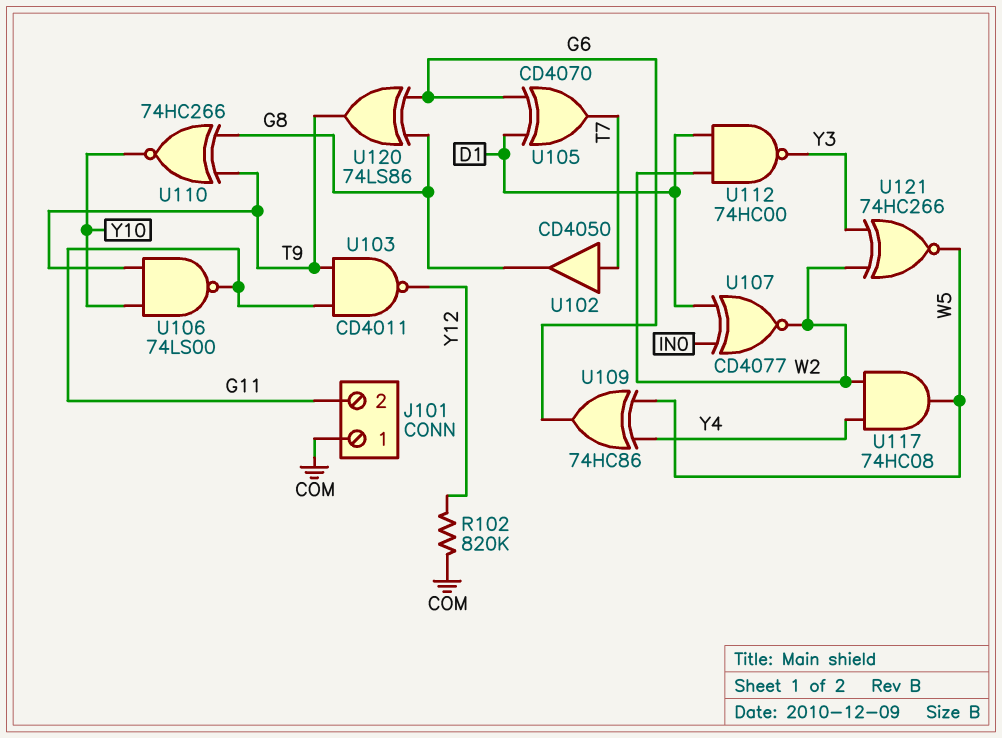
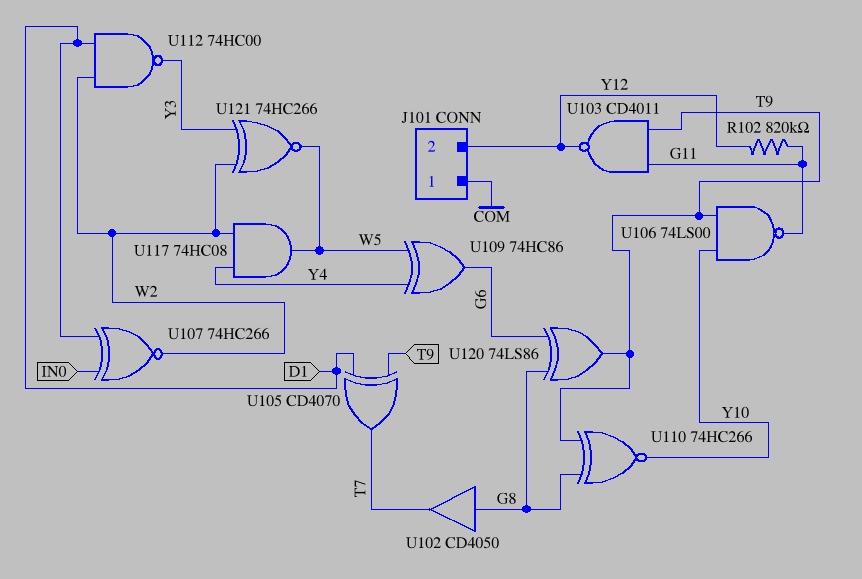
J101 pin 2: G11 -> Y12
R102: 820k (COM, Y12) -> 820k (G11, Y12)
U102: buffer CD4050 (in T7, out G8) -> buffer CD4050 (in G8, out T7)
U105: XOR CD4070 (in D1, in G6, out T7) -> XOR CD4070 (in D1, in T9, out T7)
U107: XNOR CD4077 (in D1, in IN0, out W2) -> XNOR 74HC266 (in D1, in IN0, out W2)

